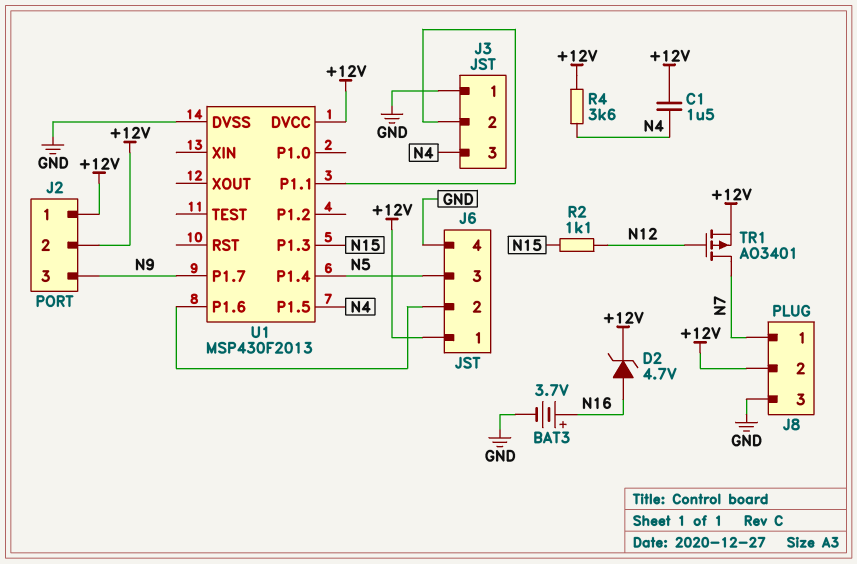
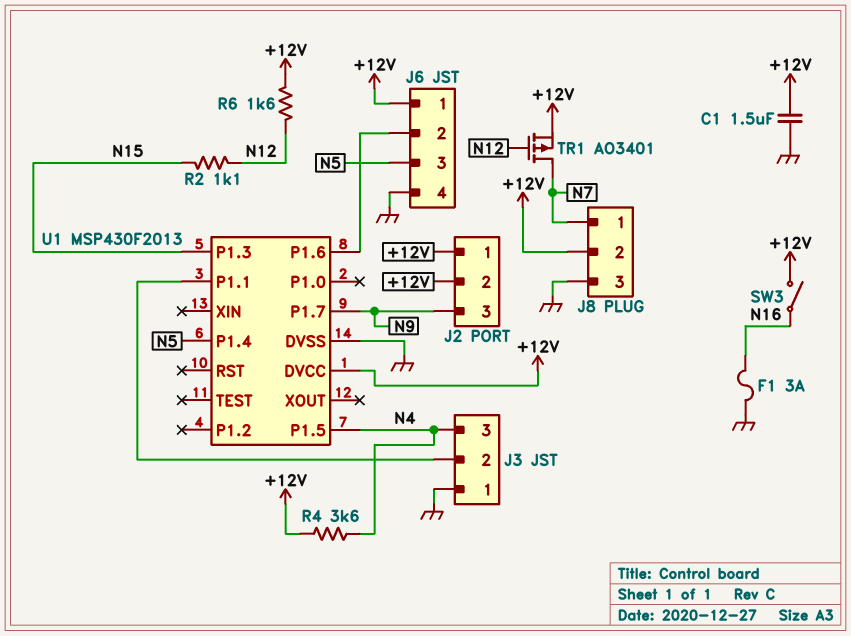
BAT3: 3.7V (plus N16, minus GND) -> none
C1: 1.5uF (+12V, N4) -> 1.5uF (+12V, GND)
D2: zener 4.7V (A N16, K +12V) -> none
F1: none -> 3A (GND, N16)
R6: none -> 1.6k (+12V, N12)
SW3: none -> switch (+12V, N16)

